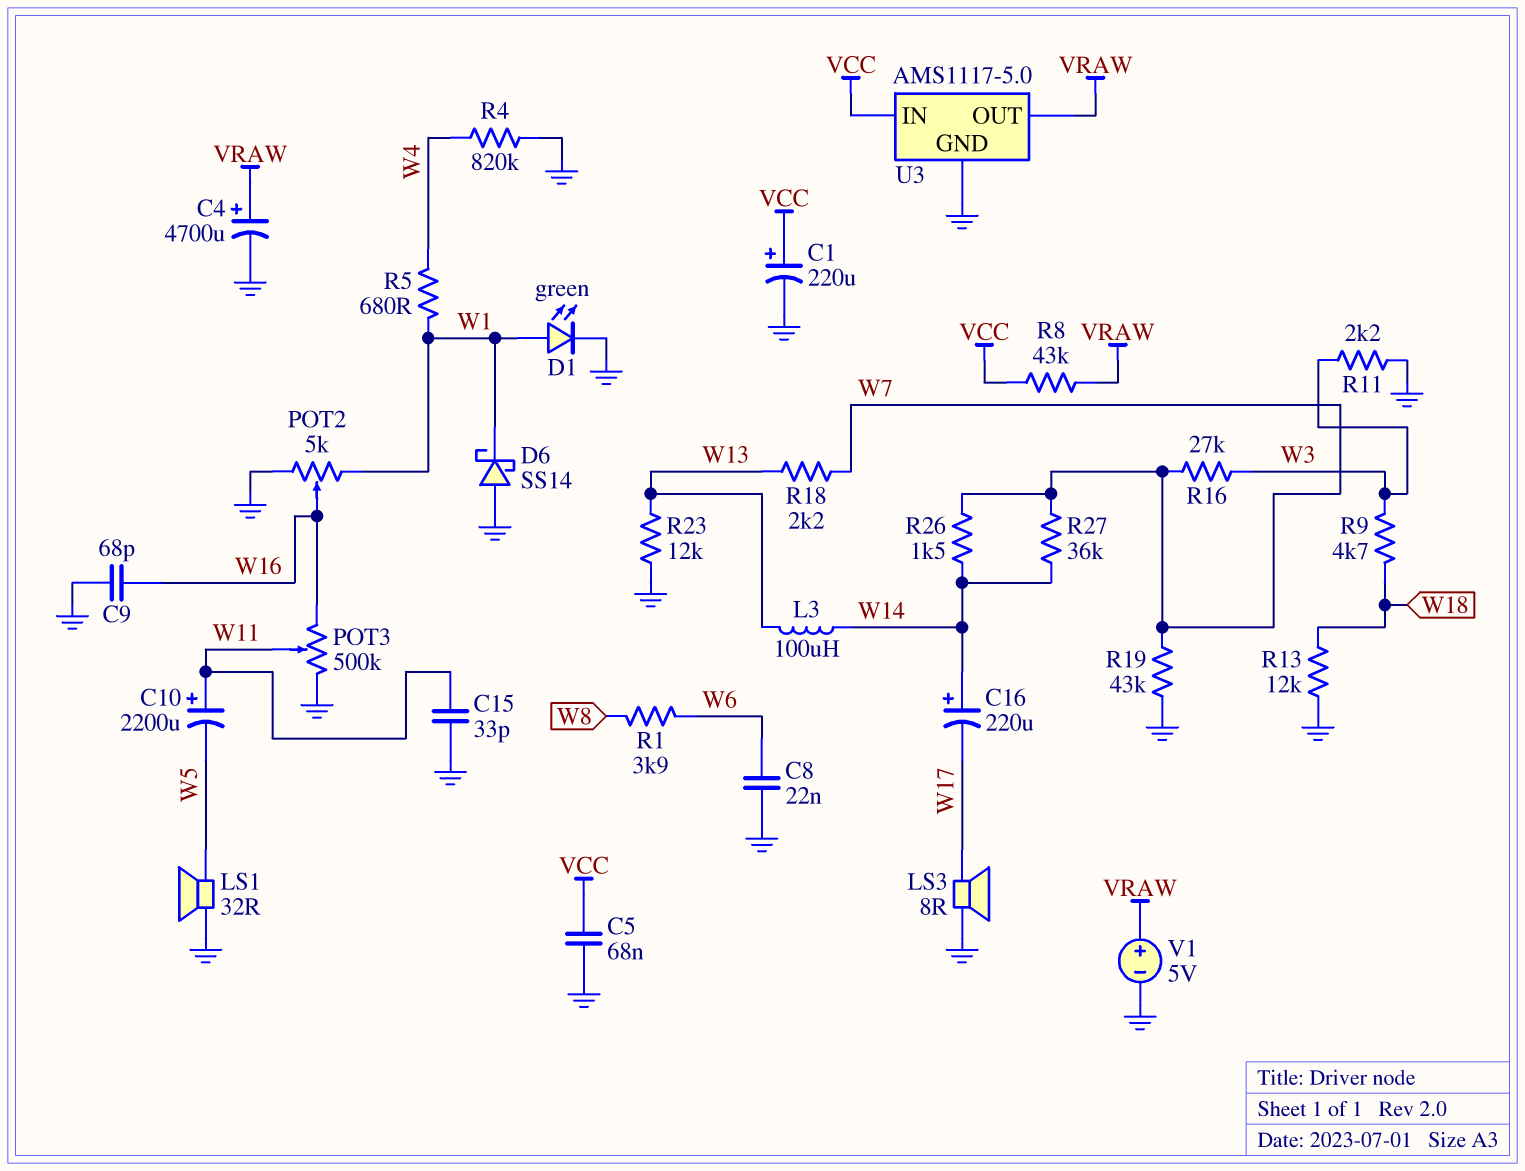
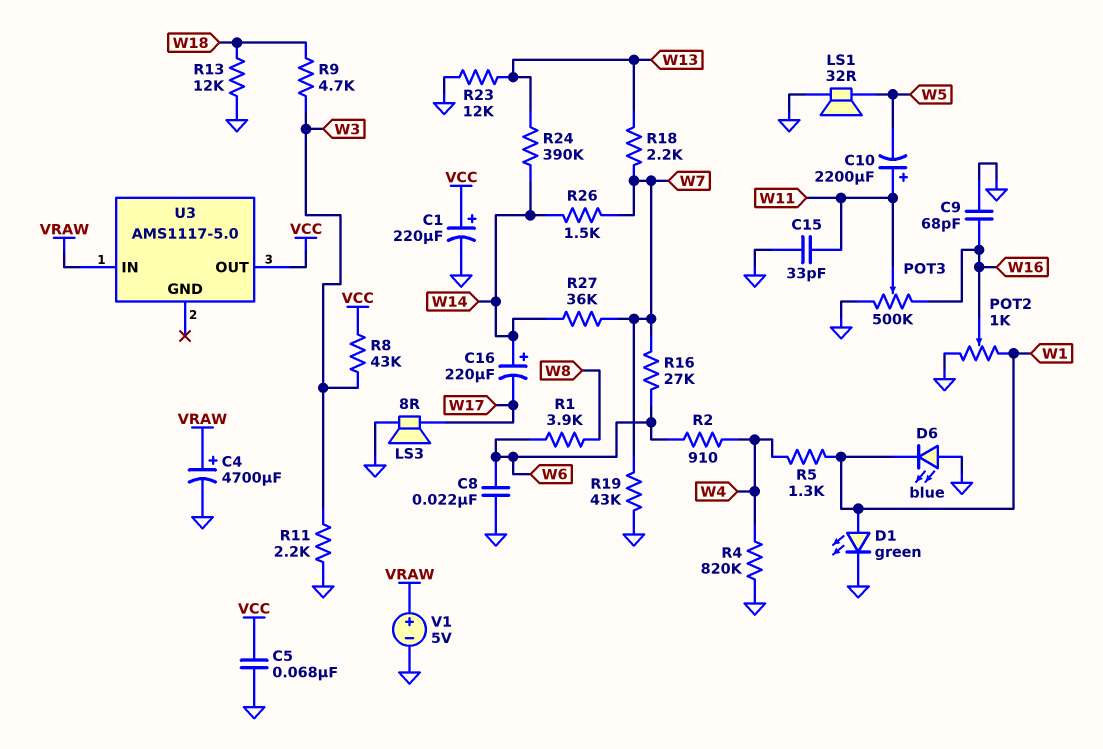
D6: schottky SS14 (A GND, K W1) -> LED blue (A GND, K W1)
L3: 100uH (W13, W14) -> none
POT2: 5k (GND, W1, wiper W16) -> 1k (GND, W1, wiper W16)
R2: none -> 910 (W4, W6)
R5: 680 (W1, W4) -> 1.3k (W1, W4)
R8: 43k (VCC, VRAW) -> 43k (VCC, W3)
R16: 27k (W3, W7) -> 27k (W6, W7)
R24: none -> 390k (W13, W14)
U3 pin GND: GND -> none
U3 pin IN: VCC -> VRAW
U3 pin OUT: VRAW -> VCC

